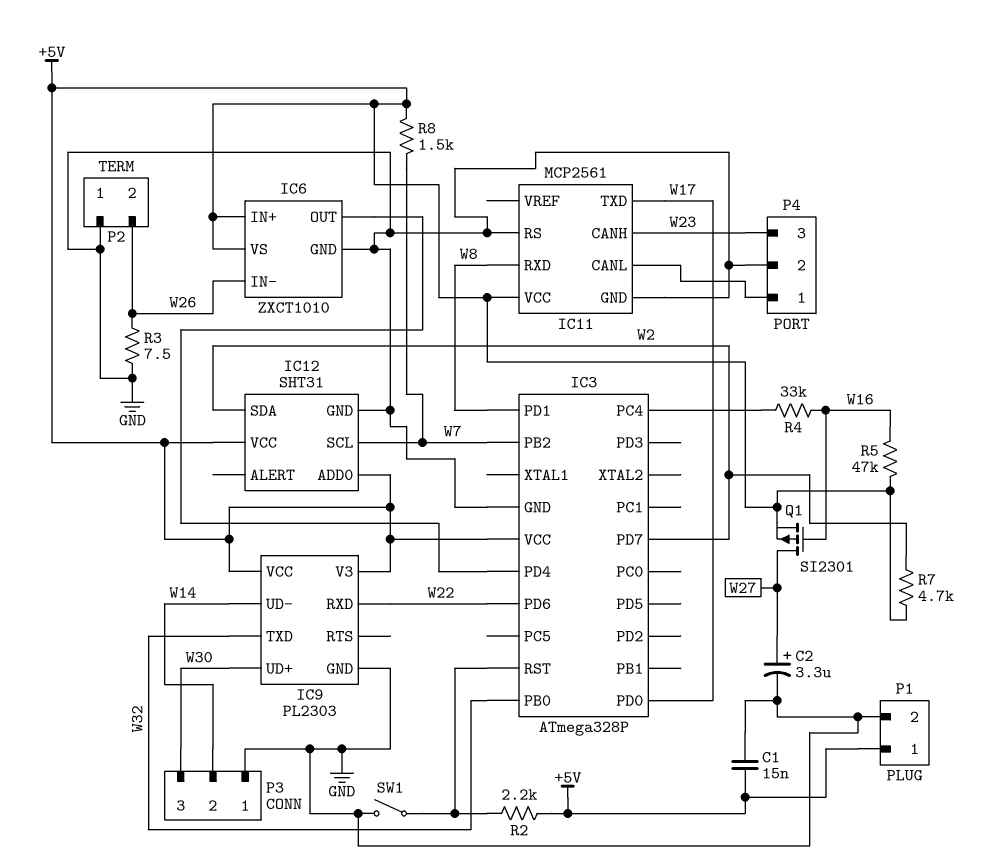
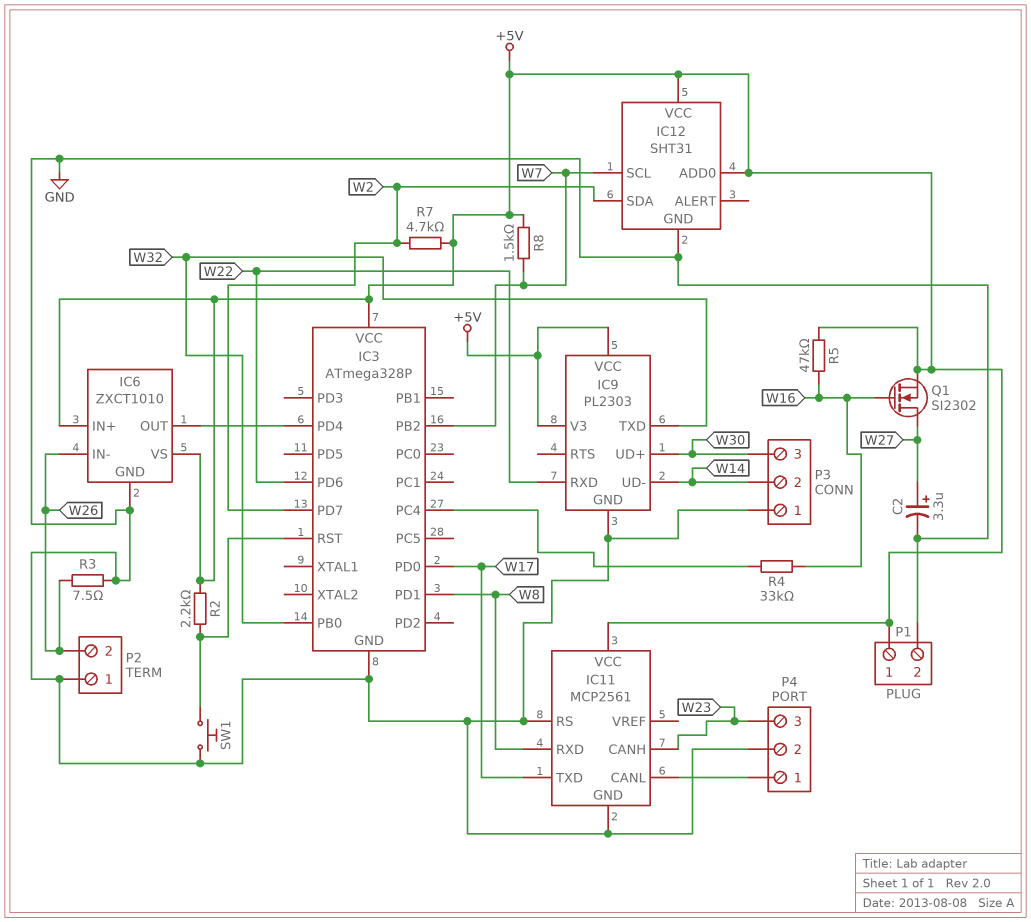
C1: 15nF (+5V, GND) -> none
Q1: PMOS SI2301 (G W16, D W27, S +5V) -> NMOS SI2302 (G W16, D W27, S +5V)
SW1: switch (GND, IC3/RST) -> button (GND, IC3/RST)

